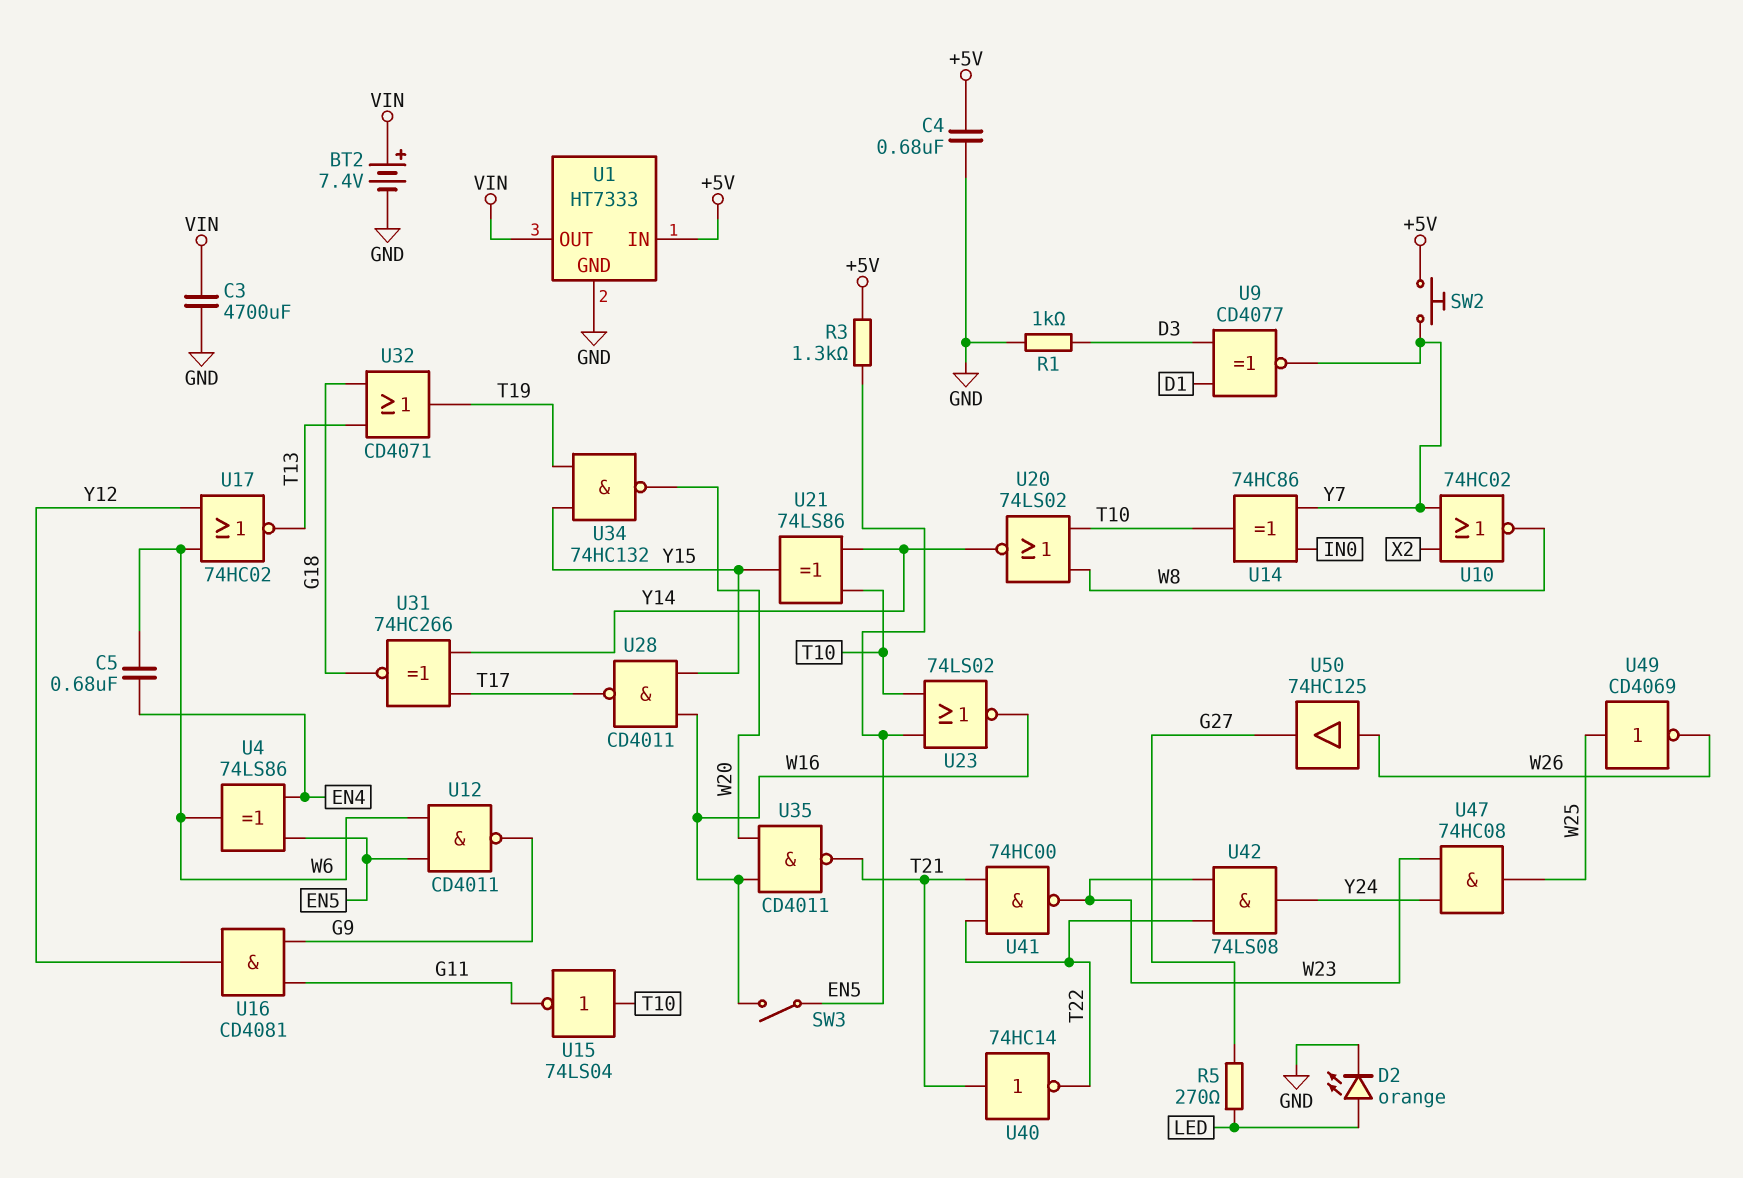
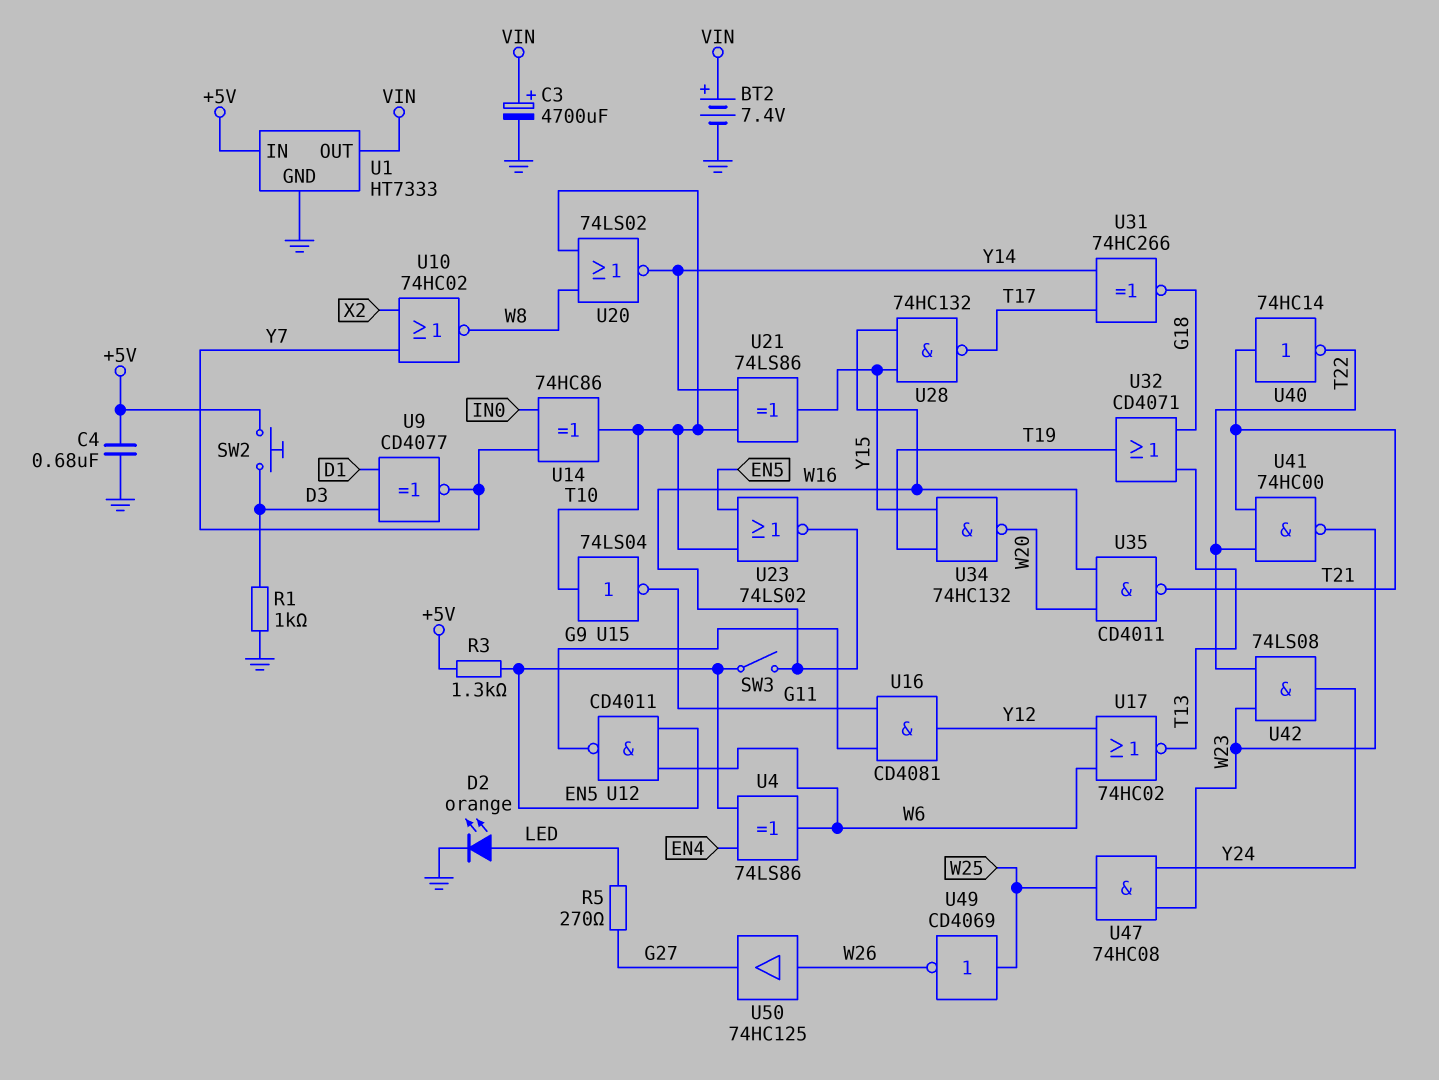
C3: 4700uF (GND, VIN) -> 4700uF (plus VIN, minus GND)
C5: 680nF (EN4, W6) -> none
SW2: button (+5V, Y7) -> button (+5V, D3)
U28: NAND CD4011 (in W16, in Y15, out T17) -> NAND 74HC132 (in W16, in Y15, out T17)

